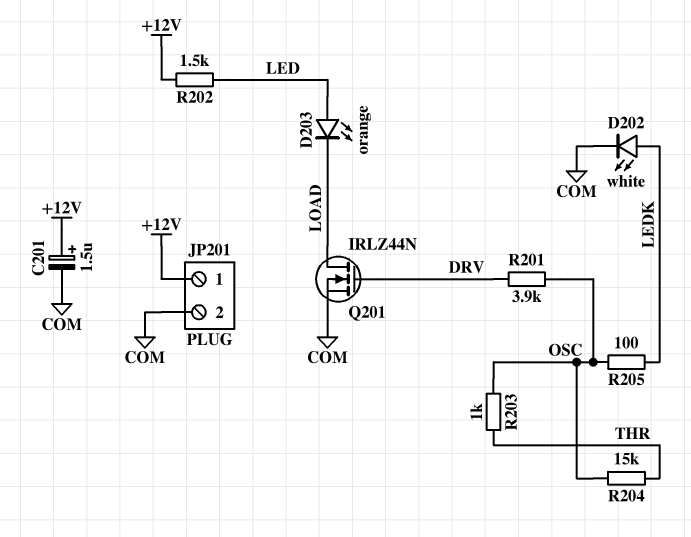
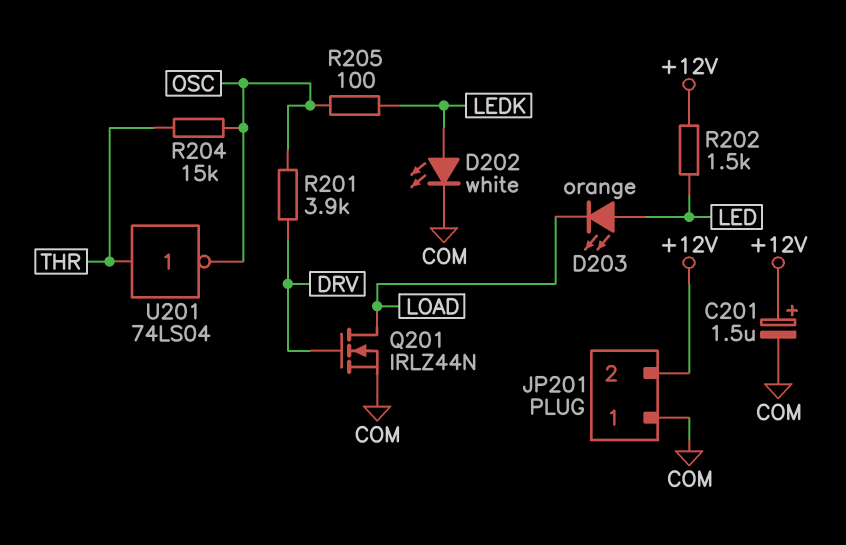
JP201 pin 1: +12V -> COM
JP201 pin 2: COM -> +12V
R203: 1k (OSC, THR) -> none
U201: none -> NOT 74LS04 (in THR, out OSC)

